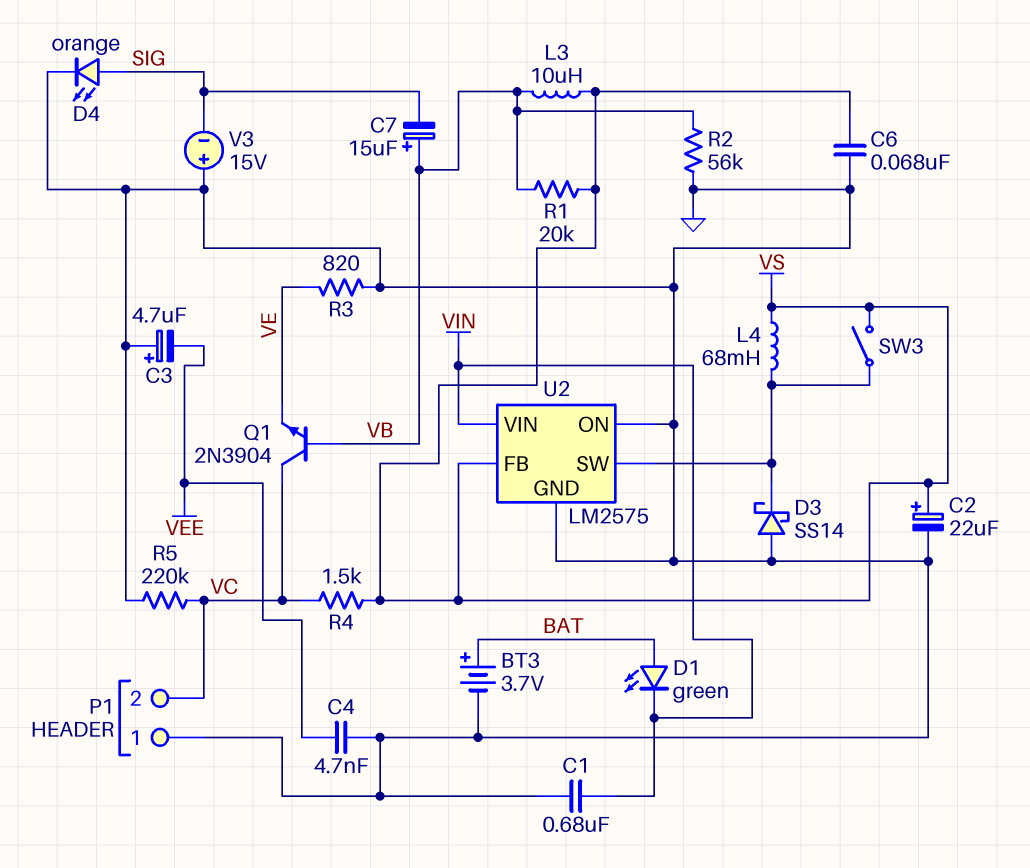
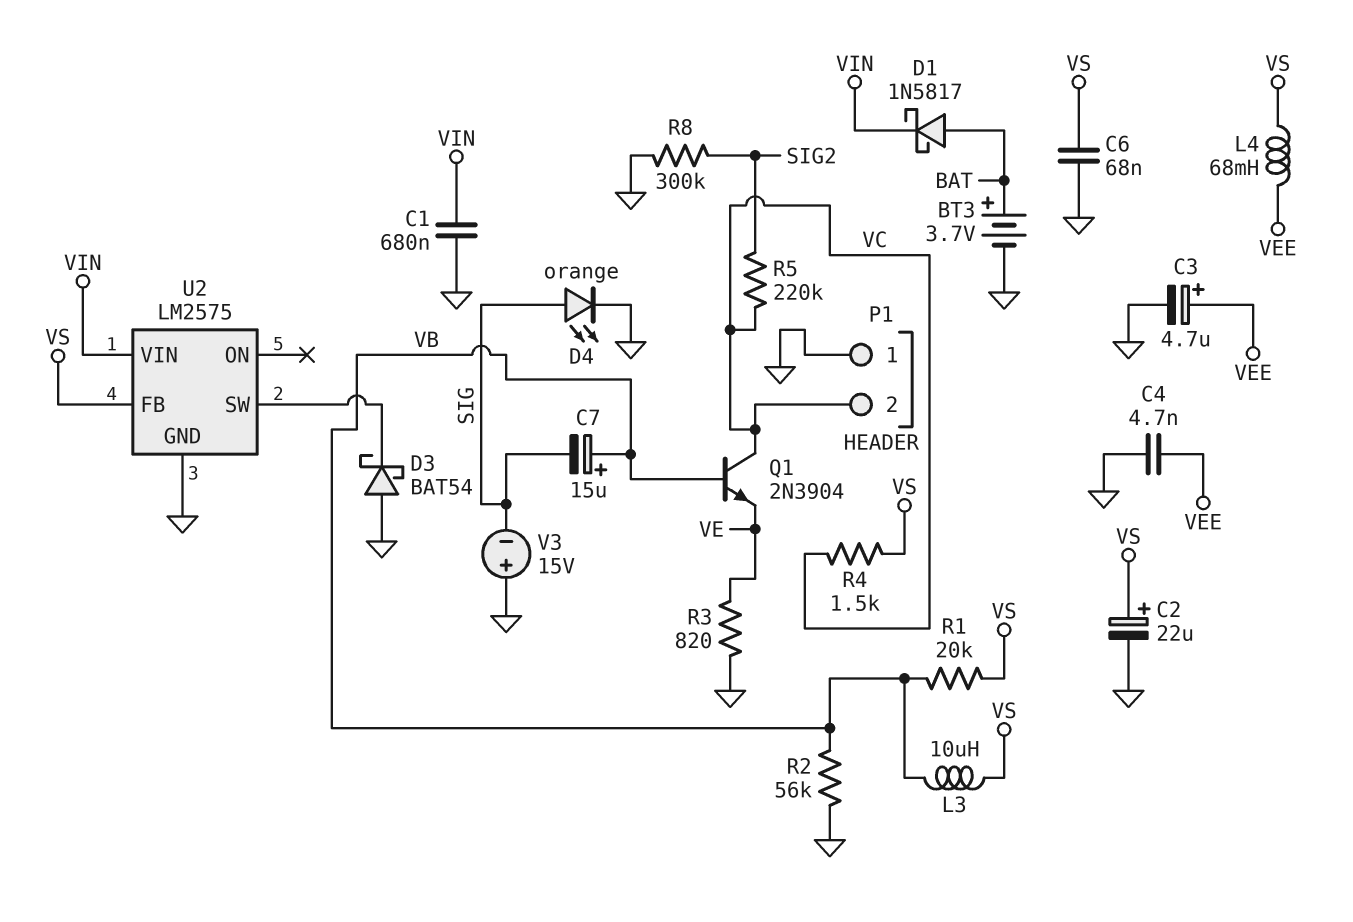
C3: 4.7uF (plus GND, minus VEE) -> 4.7uF (plus VEE, minus GND)
D1: LED green (A BAT, K VIN) -> schottky 1N5817 (A BAT, K VIN)
D3: schottky SS14 (A GND, K U2/SW) -> schottky BAT54 (A GND, K U2/SW)
L4: 68mH (U2/SW, VS) -> 68mH (VEE, VS)
R5: 220k (GND, VC) -> 220k (SIG2, VC)
R8: none -> 300k (GND, SIG2)
SW3: switch (U2/SW, VS) -> none
U2 pin ON: GND -> none

